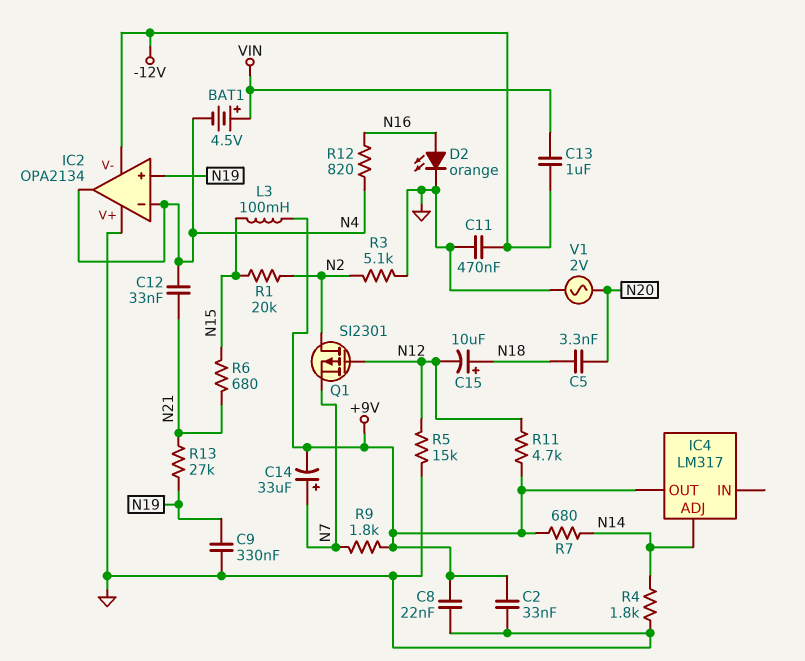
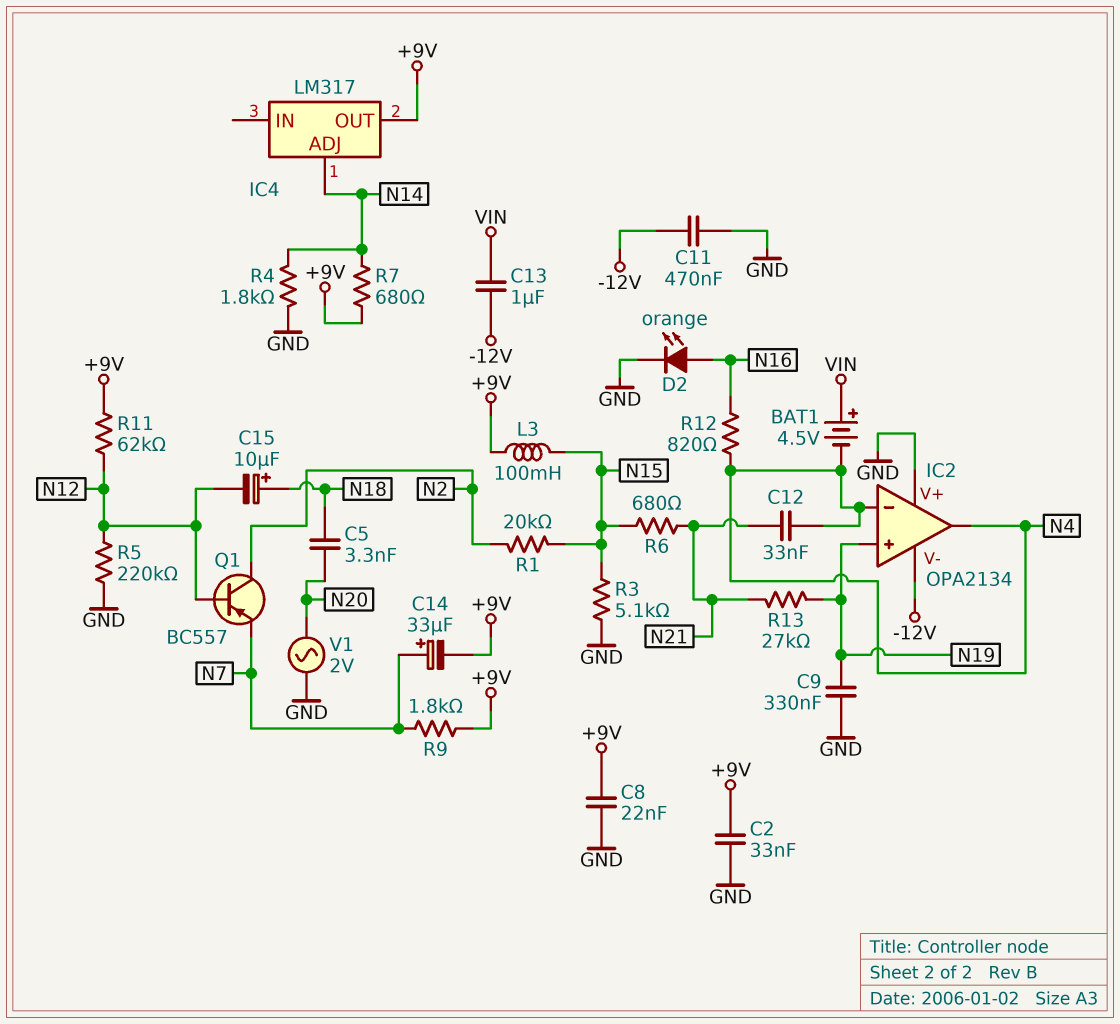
Q1: PMOS SI2301 (G N12, D N2, S N7) -> PNP BC557 (B N12, C N2, E N7)
R3: 5.1k (GND, N2) -> 5.1k (GND, N15)
R5: 15k (GND, N12) -> 220k (GND, N12)
R11: 4.7k (+9V, N12) -> 62k (+9V, N12)

